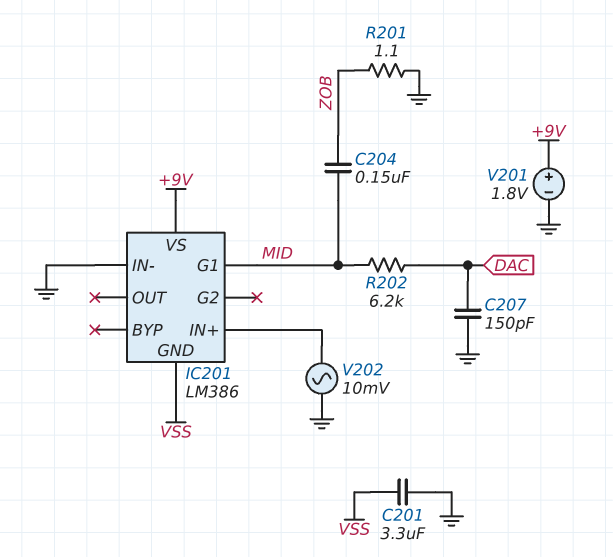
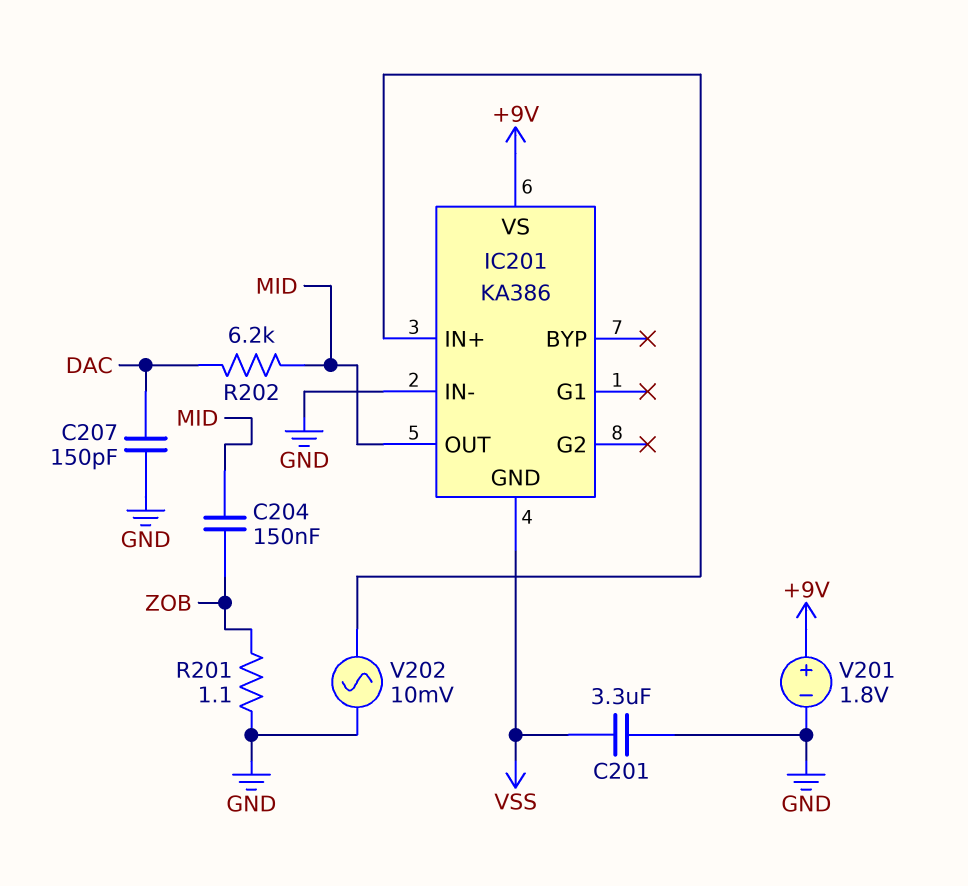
IC201: LM386 -> KA386
IC201 pin G1: MID -> none
IC201 pin OUT: none -> MID

